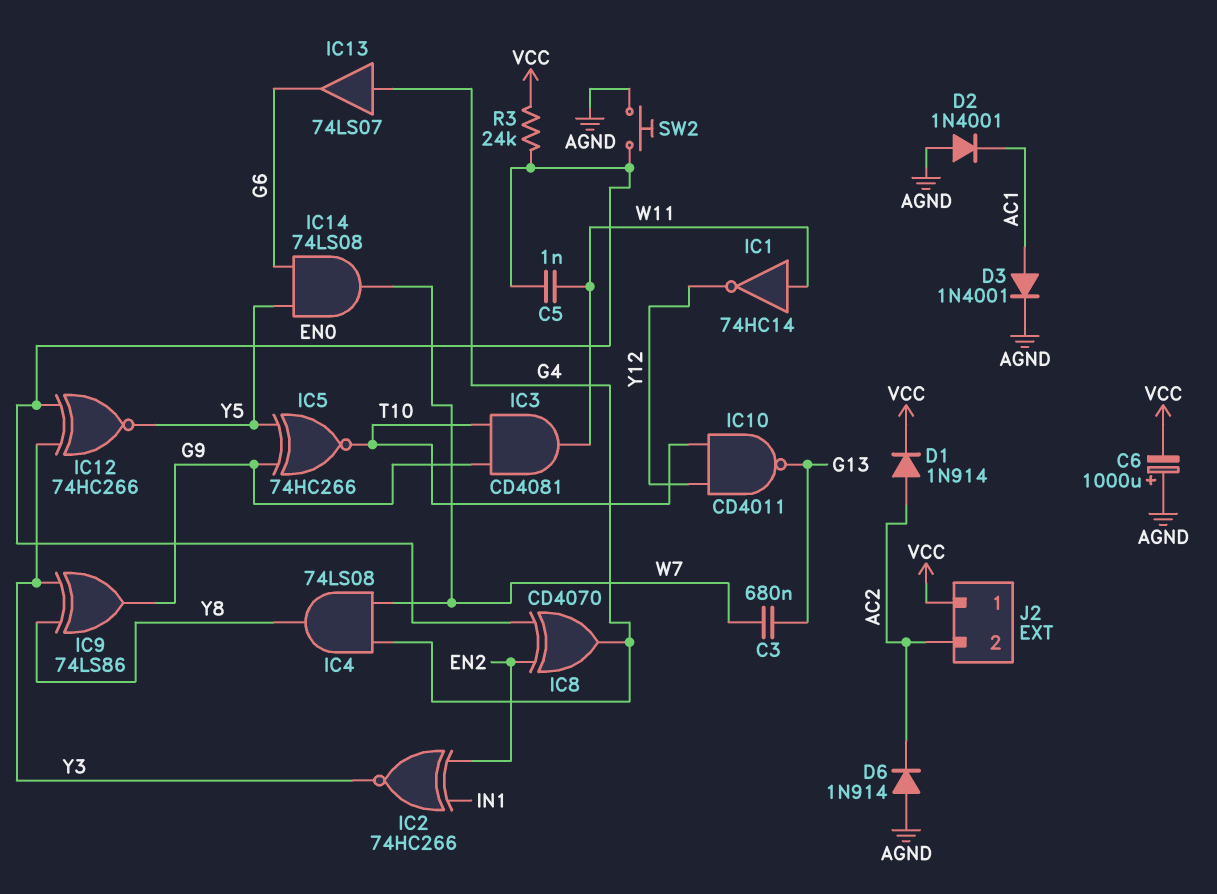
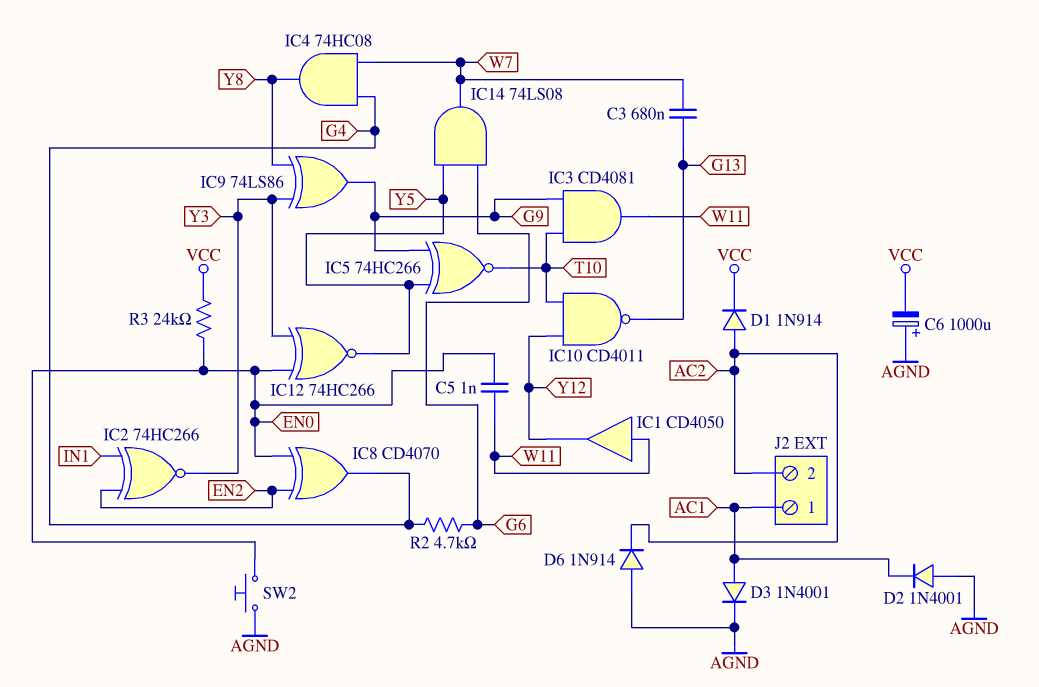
IC1: NOT 74HC14 (in W11, out Y12) -> buffer CD4050 (in W11, out Y12)
IC4: AND 74LS08 (in G4, in W7, out Y8) -> AND 74HC08 (in G4, in W7, out Y8)
IC13: buffer 74LS07 (in G4, out G6) -> none
J2 pin 1: VCC -> AC1
R2: none -> 4.7k (G4, G6)

